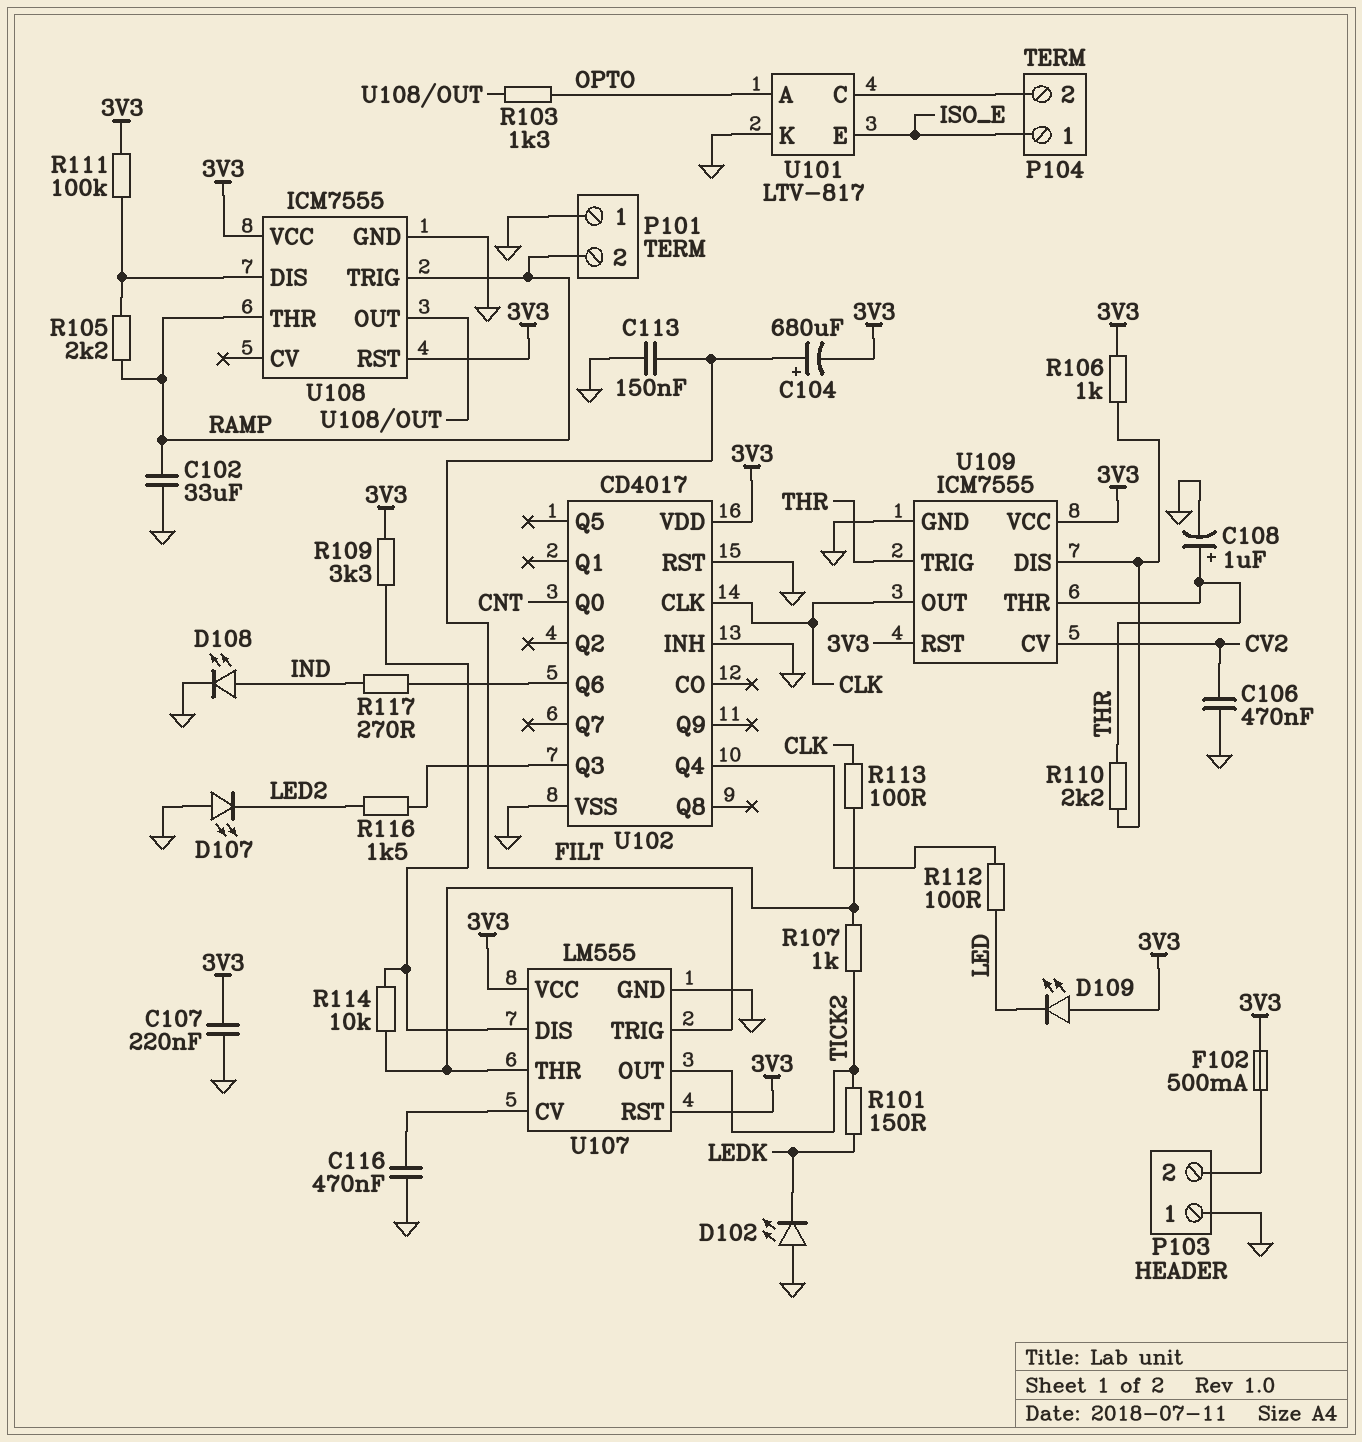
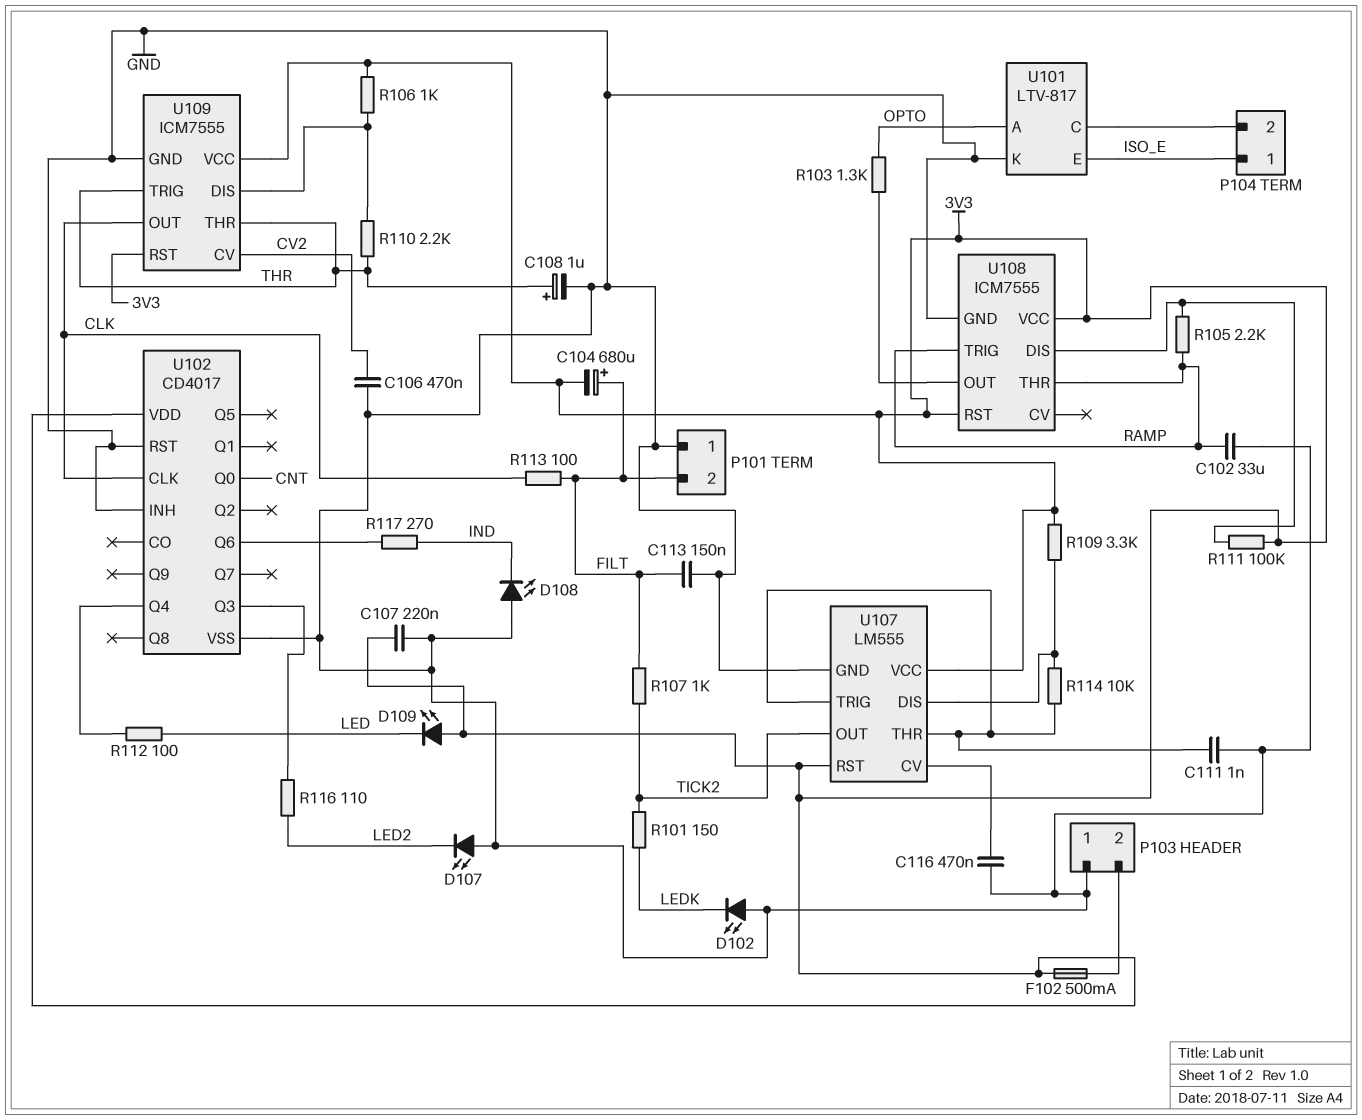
C111: none -> 1nF (GND, U107/THR)
D108: LED (A IND, K GND) -> LED (A GND, K IND)
P101 pin 2: RAMP -> FILT
R116: 1.5k (LED2, U102/Q3) -> 110 (LED2, U102/Q3)

